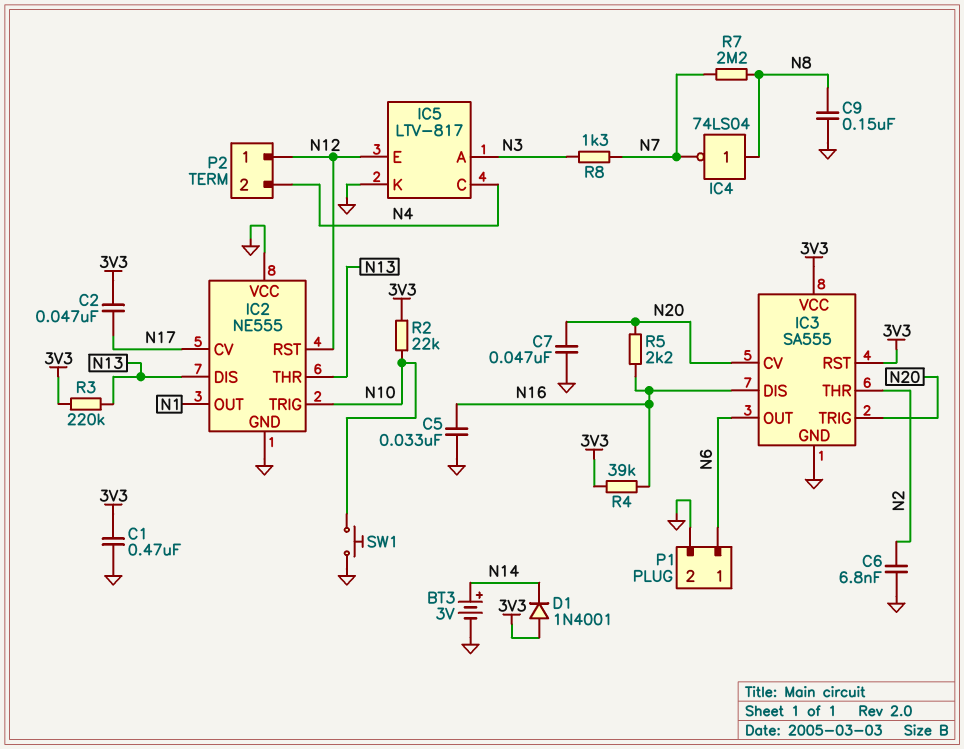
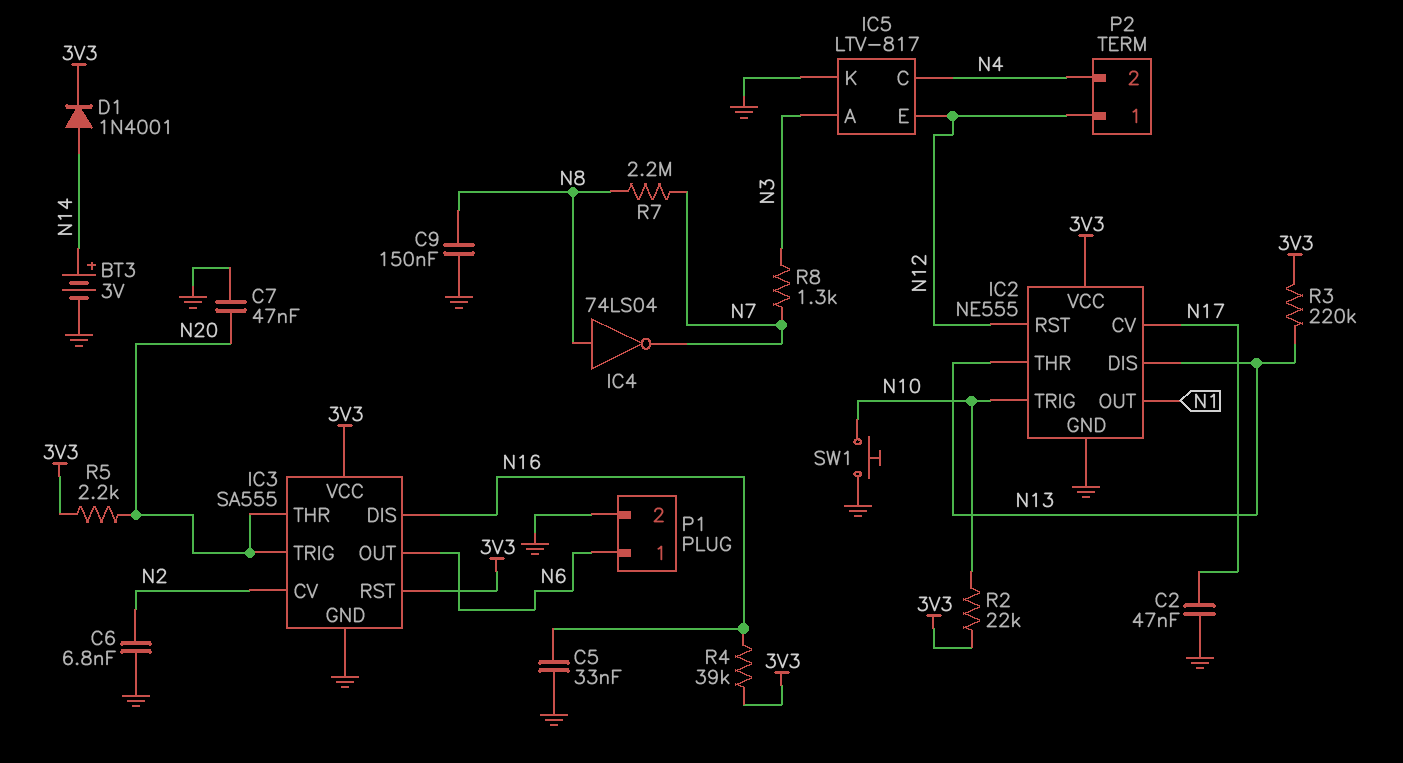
C1: 470nF (3V3, GND) -> none
C2: 47nF (3V3, N17) -> 47nF (GND, N17)
D1: diode 1N4001 (A 3V3, K N14) -> diode 1N4001 (A N14, K 3V3)
IC2 pin VCC: GND -> 3V3
IC3 pin CV: N20 -> N2
IC3 pin THR: N2 -> N20
R5: 2.2k (N16, N20) -> 2.2k (3V3, N20)

